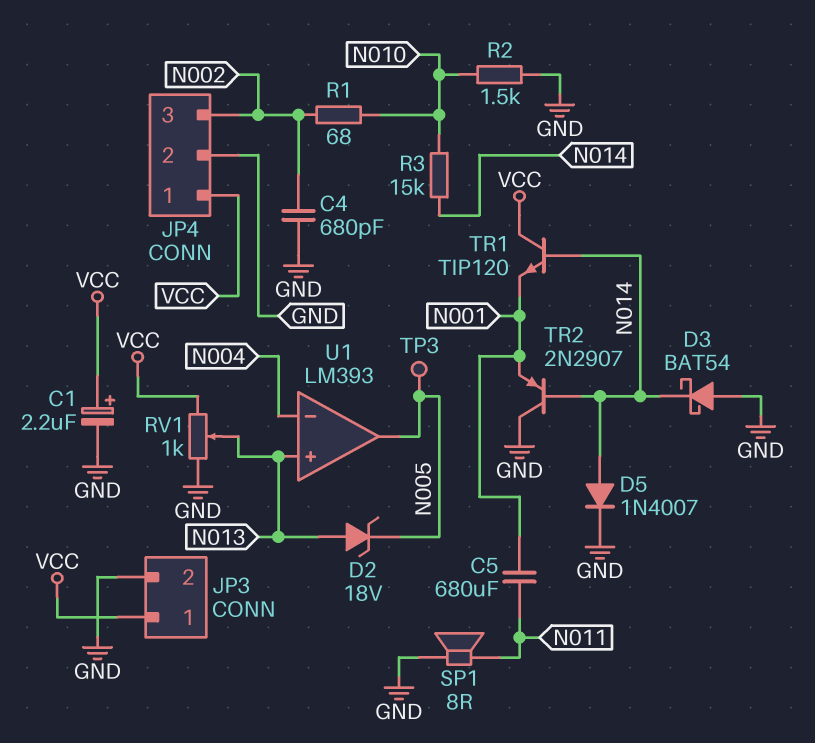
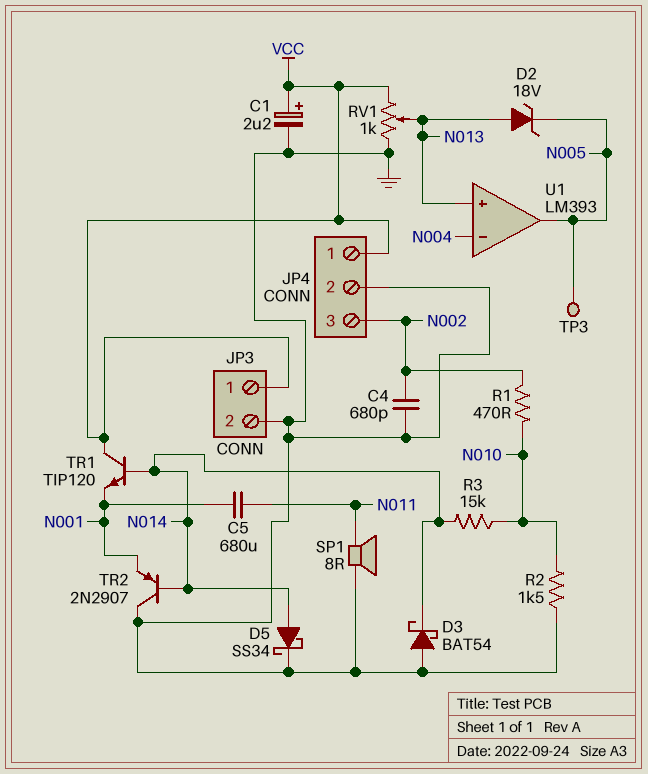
D5: diode 1N4007 (A N014, K GND) -> schottky SS34 (A N014, K GND)
R1: 68 (N002, N010) -> 470 (N002, N010)

